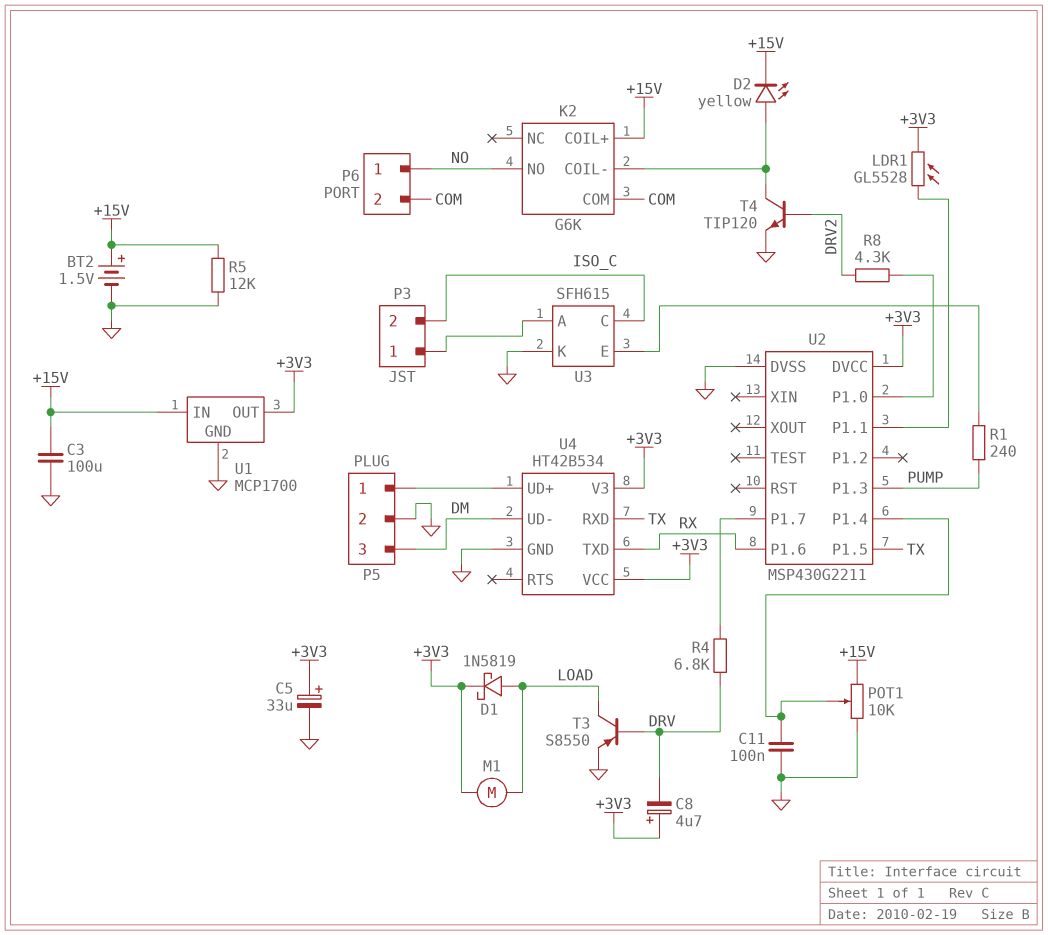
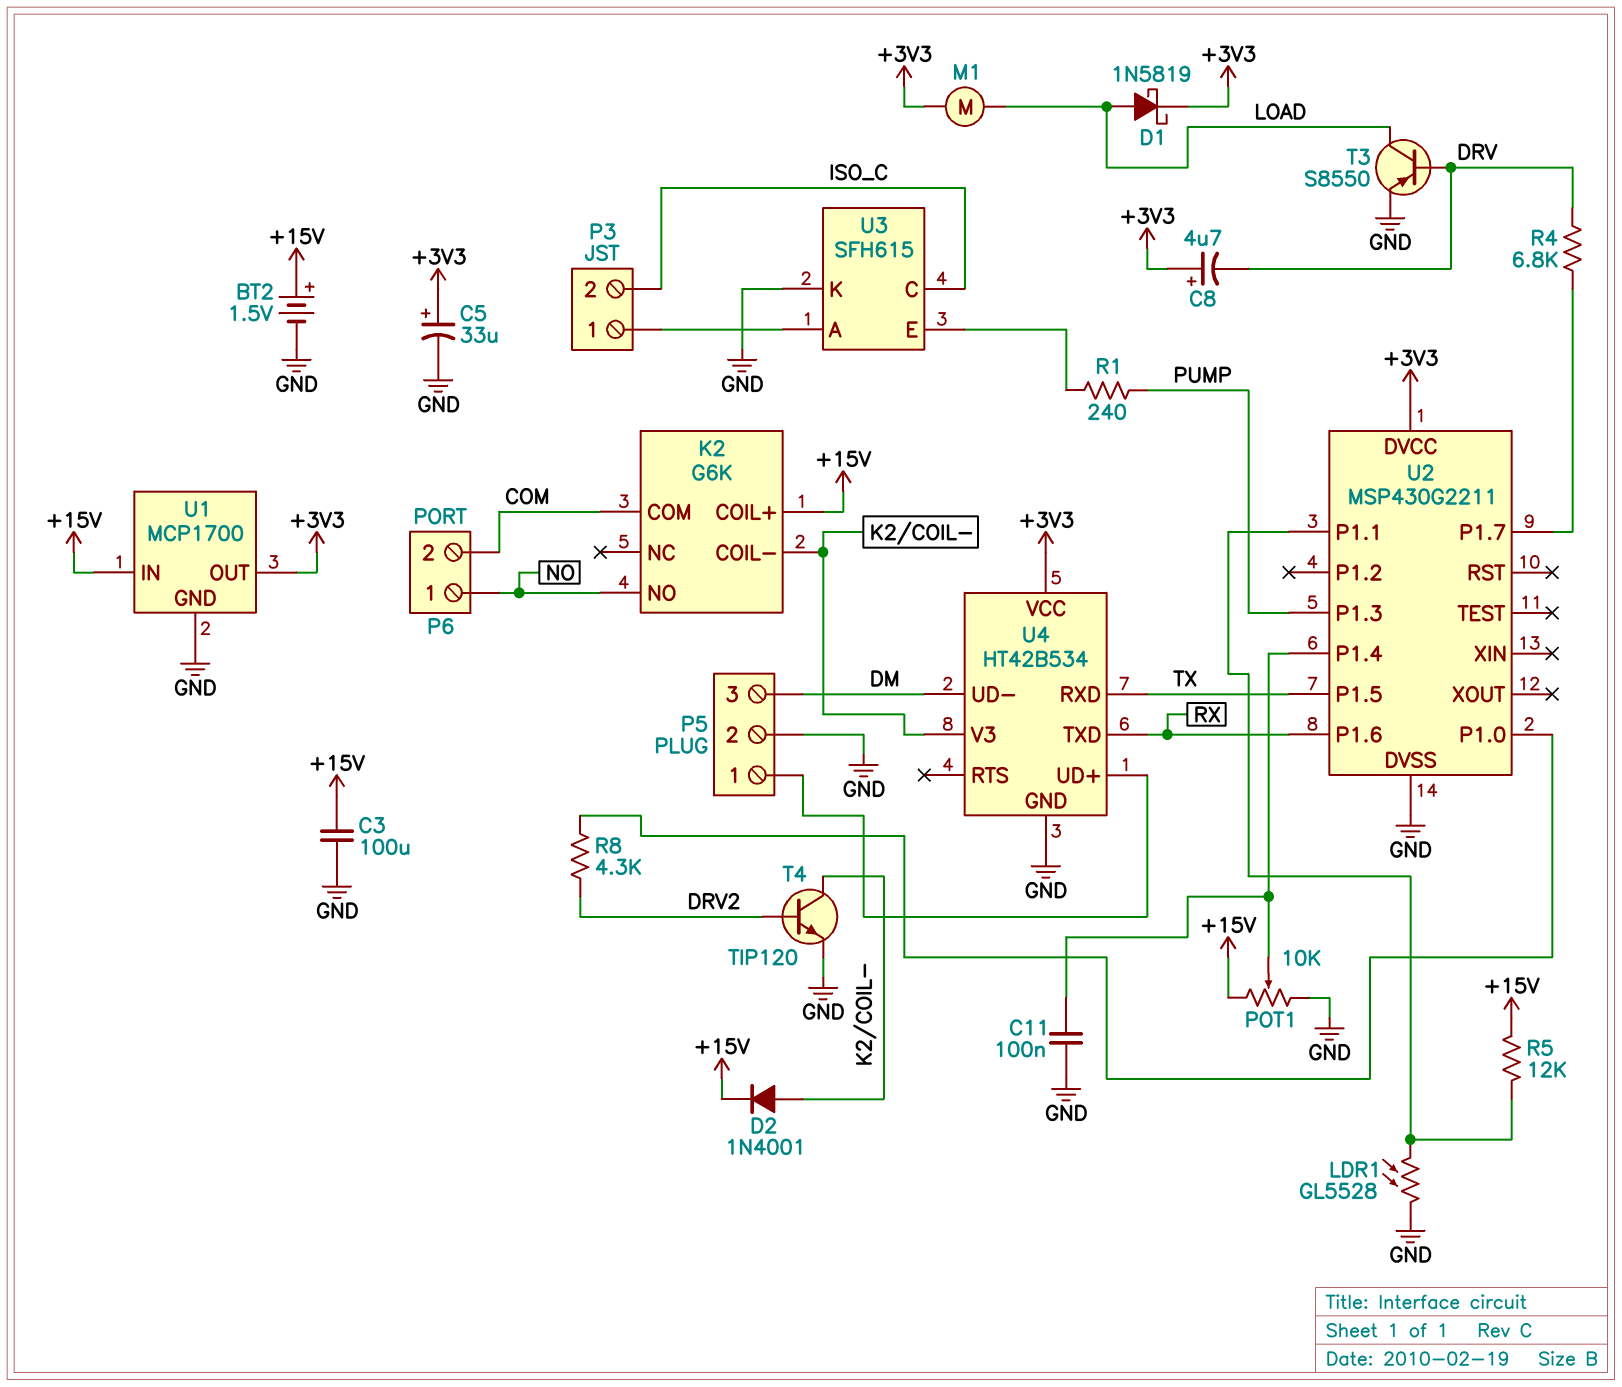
D2: LED yellow (A K2/COIL-, K +15V) -> diode 1N4001 (A K2/COIL-, K +15V)
LDR1: GL5528 (+3V3, U2/P1.1) -> GL5528 (GND, U2/P1.1)
R5: 12k (+15V, GND) -> 12k (+15V, U2/P1.1)
U4 pin V3: +3V3 -> K2/COIL-

